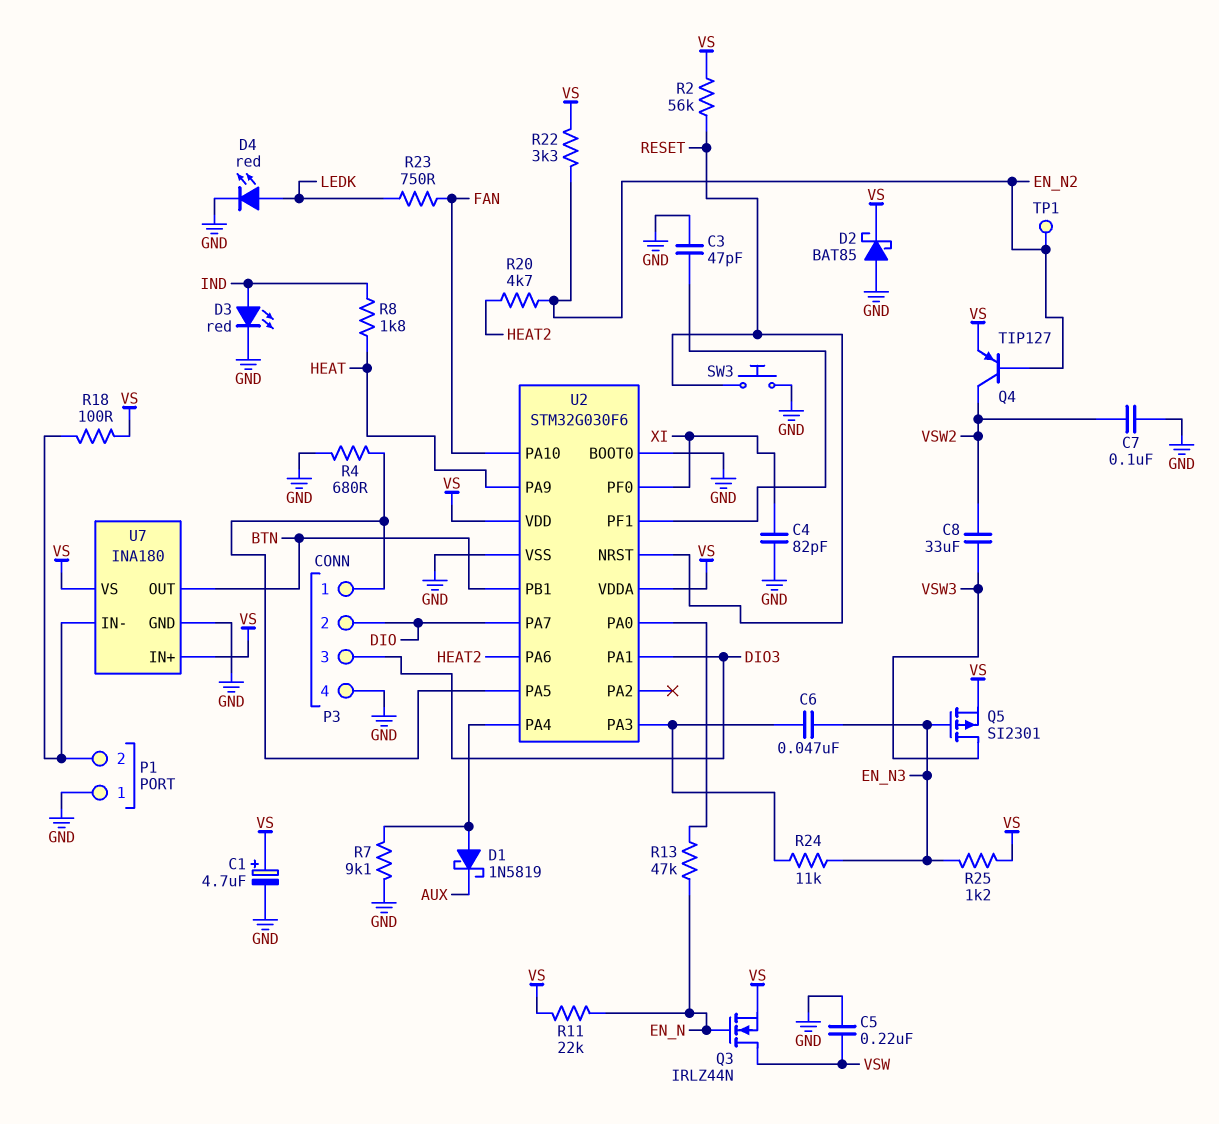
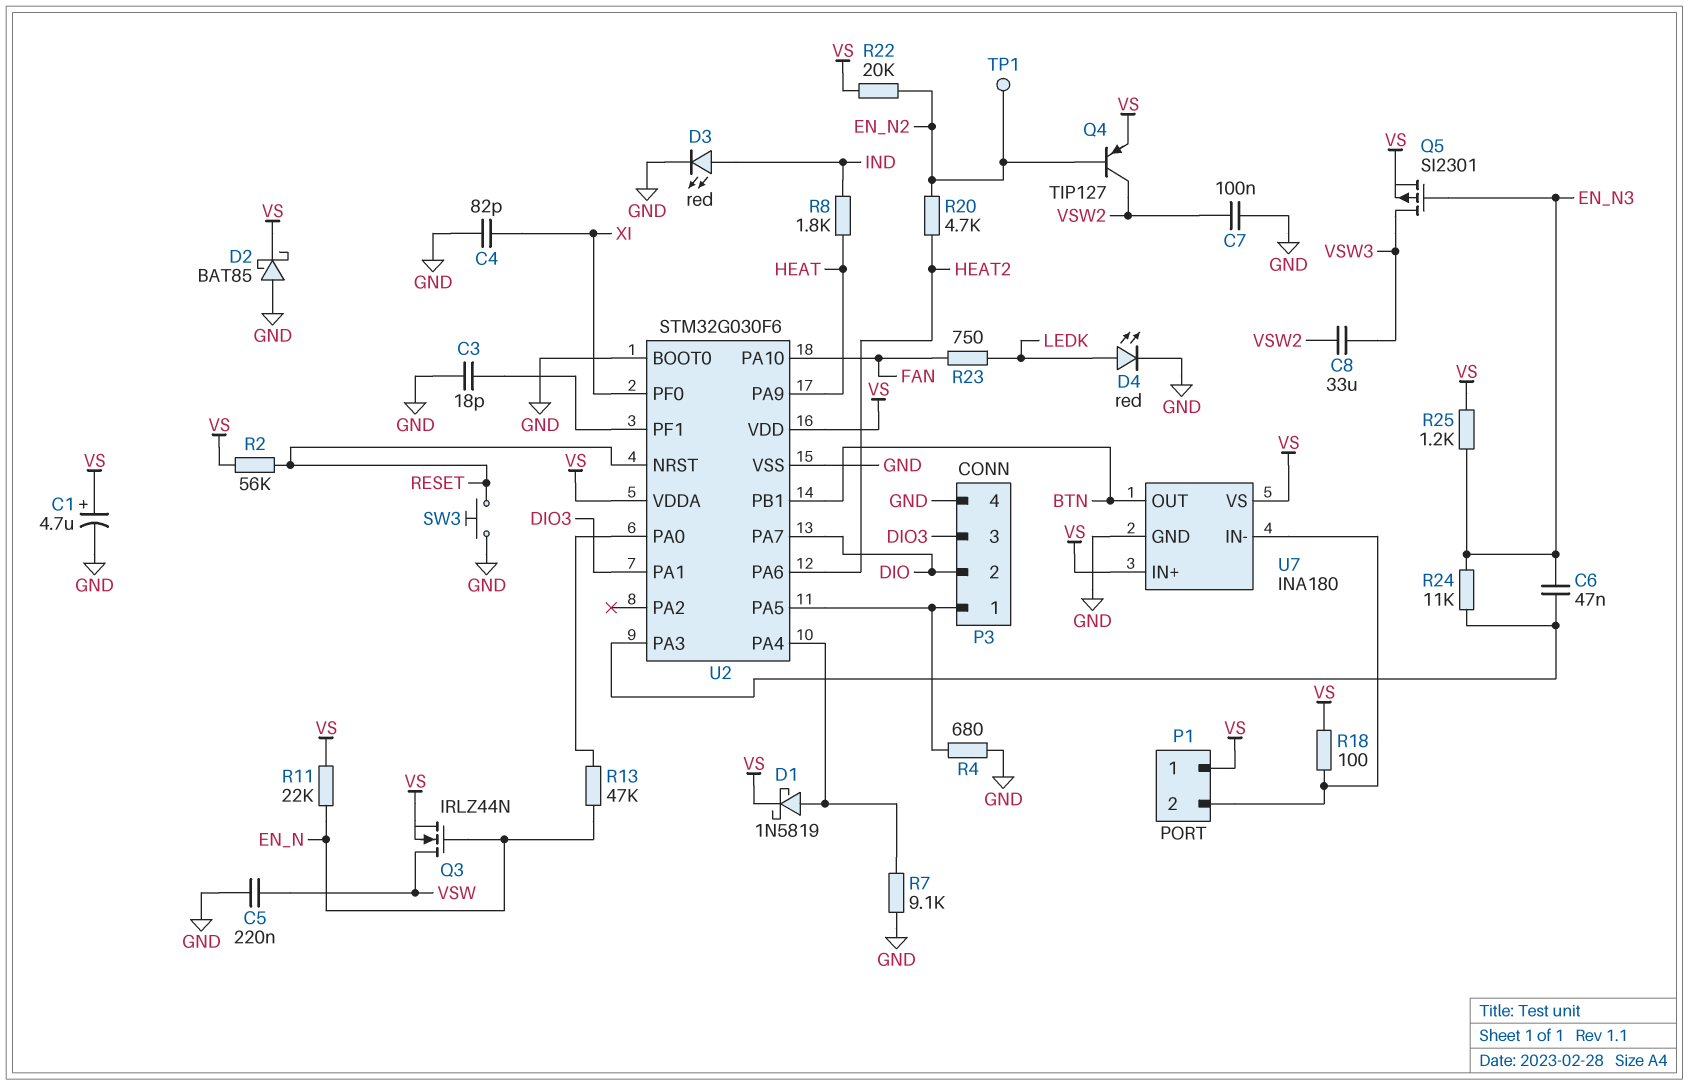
C3: 47pF (GND, U2/PF1) -> 18pF (GND, U2/PF1)
D1: schottky 1N5819 (A U2/PA4, K AUX) -> schottky 1N5819 (A U2/PA4, K VS)
P1 pin 1: GND -> VS
R22: 3.3k (EN_N2, VS) -> 20k (EN_N2, VS)

